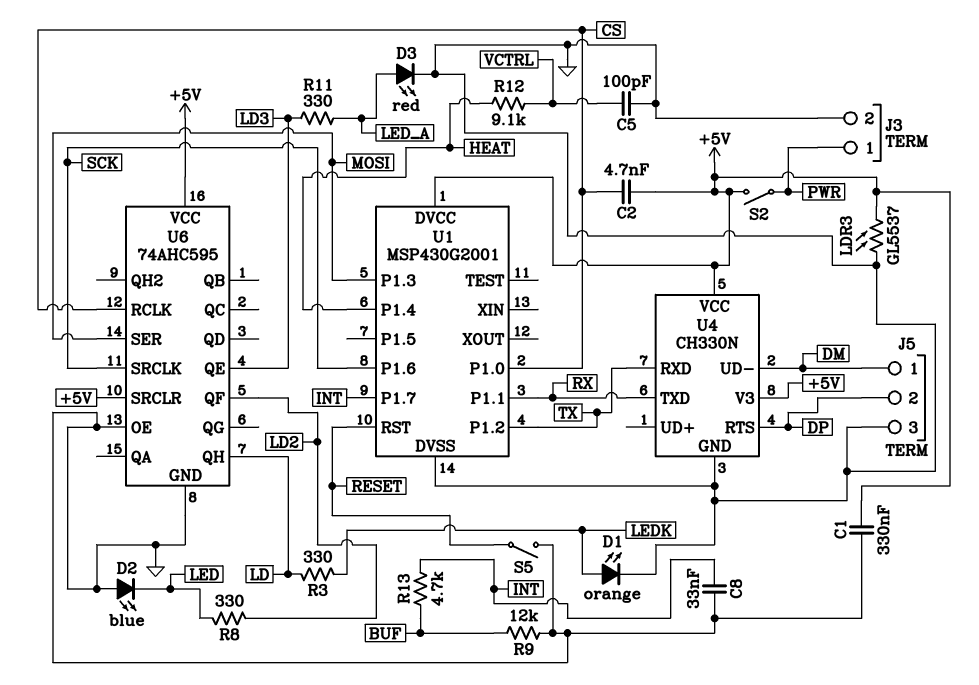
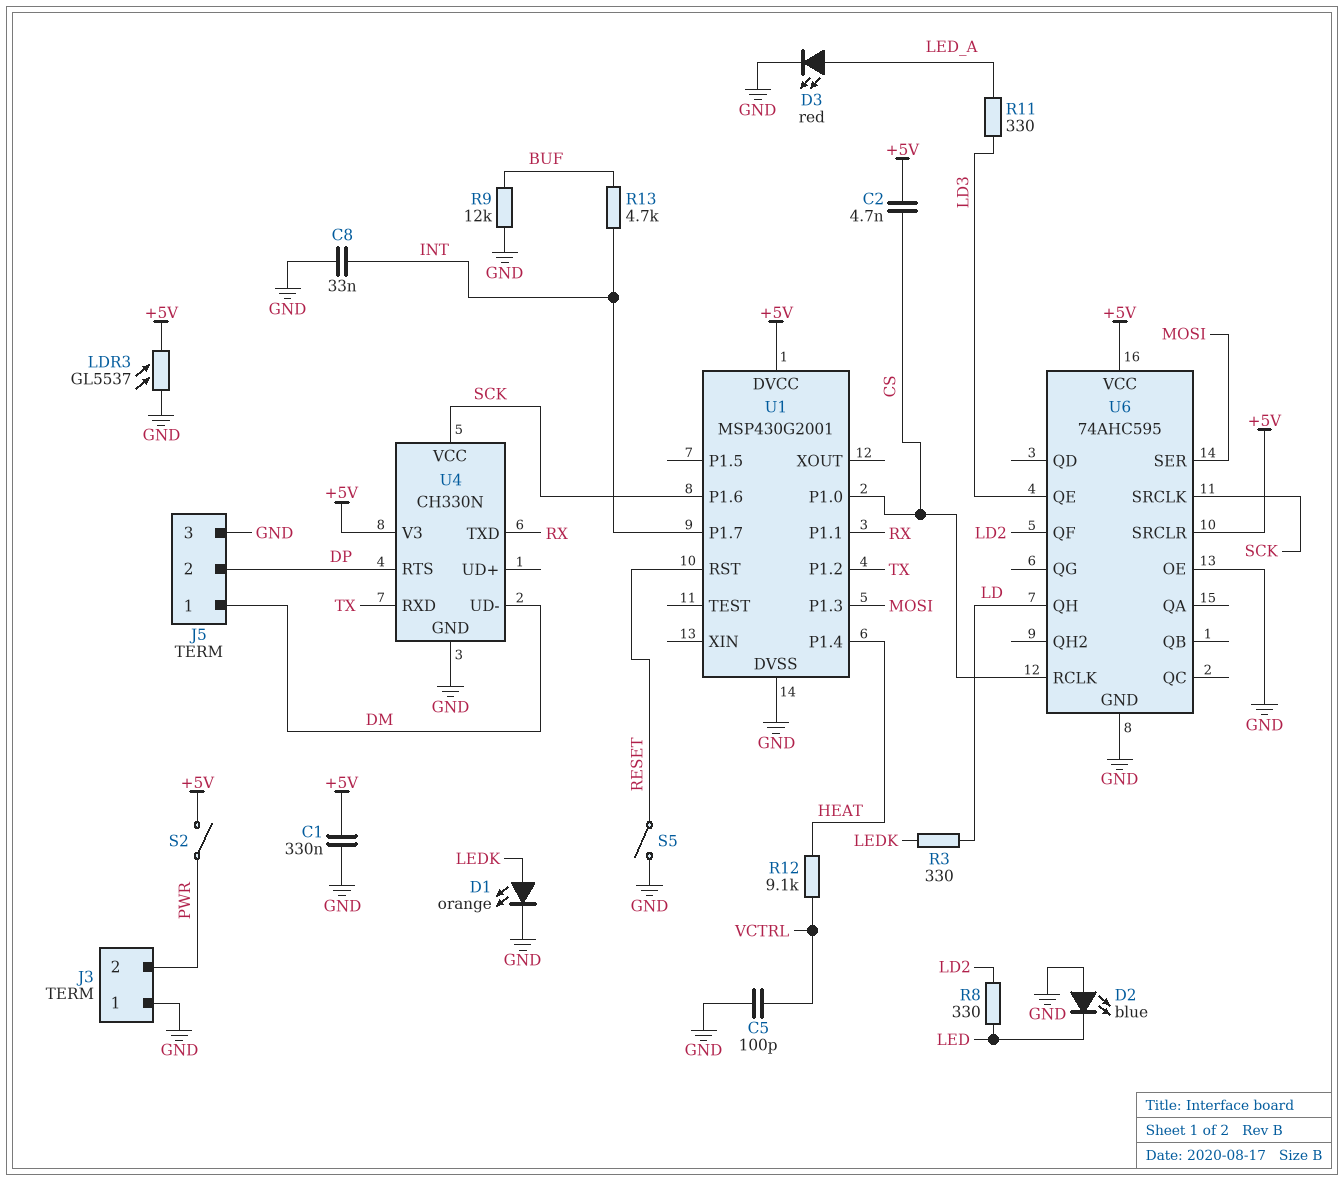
J3 pin 1: PWR -> GND
J3 pin 2: GND -> PWR
U4 pin VCC: +5V -> SCK

